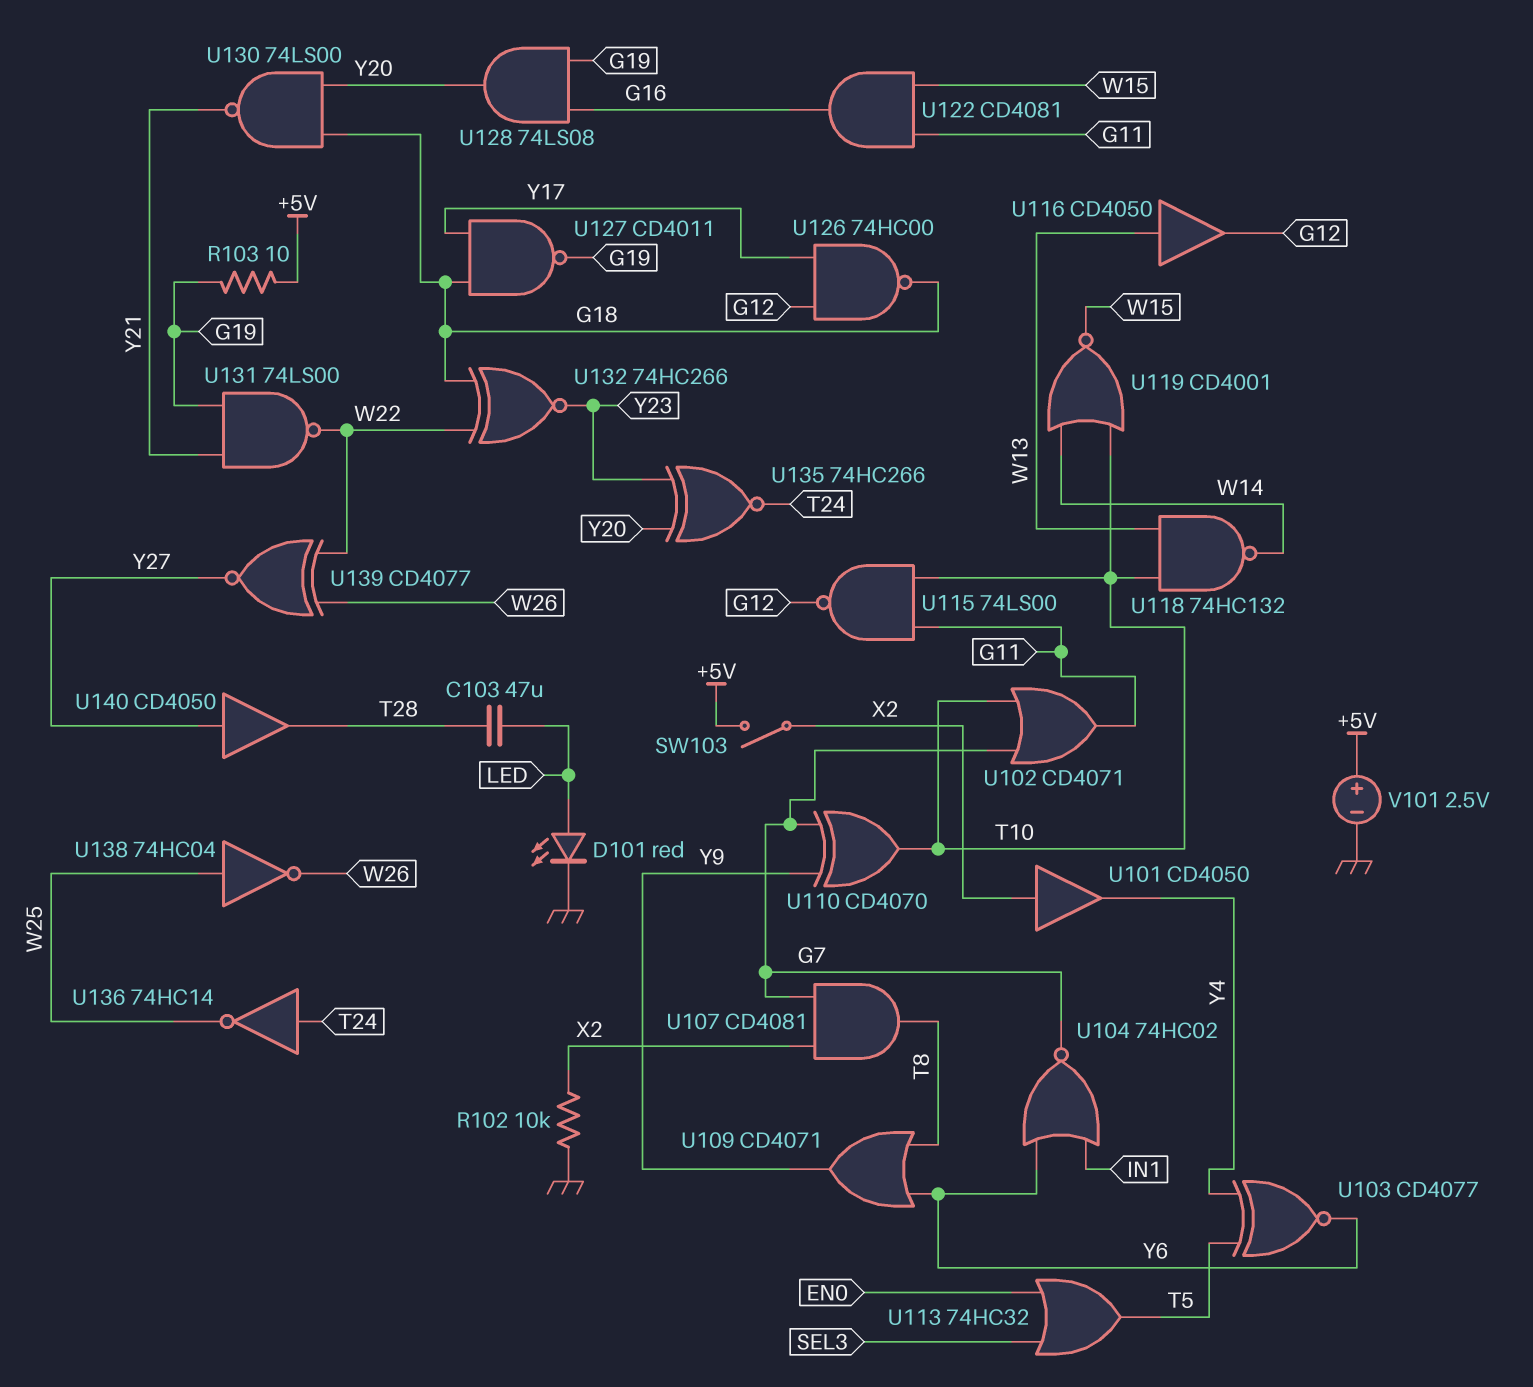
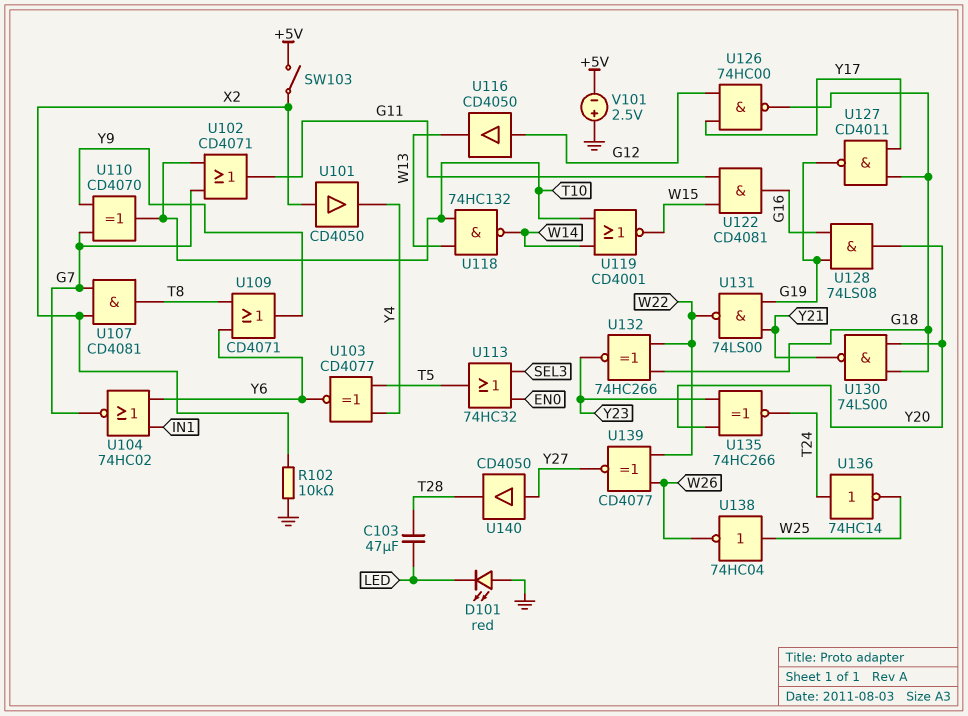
D101: LED red (A LED, K GND) -> LED red (A GND, K LED)
R103: 10 (+5V, G19) -> none
U115: NAND 74LS00 (in G11, in T10, out G12) -> none
U116: buffer CD4050 (in W13, out G12) -> buffer CD4050 (in G12, out W13)
V101: 2.5V (plus +5V, minus GND) -> 2.5V (plus GND, minus +5V)

